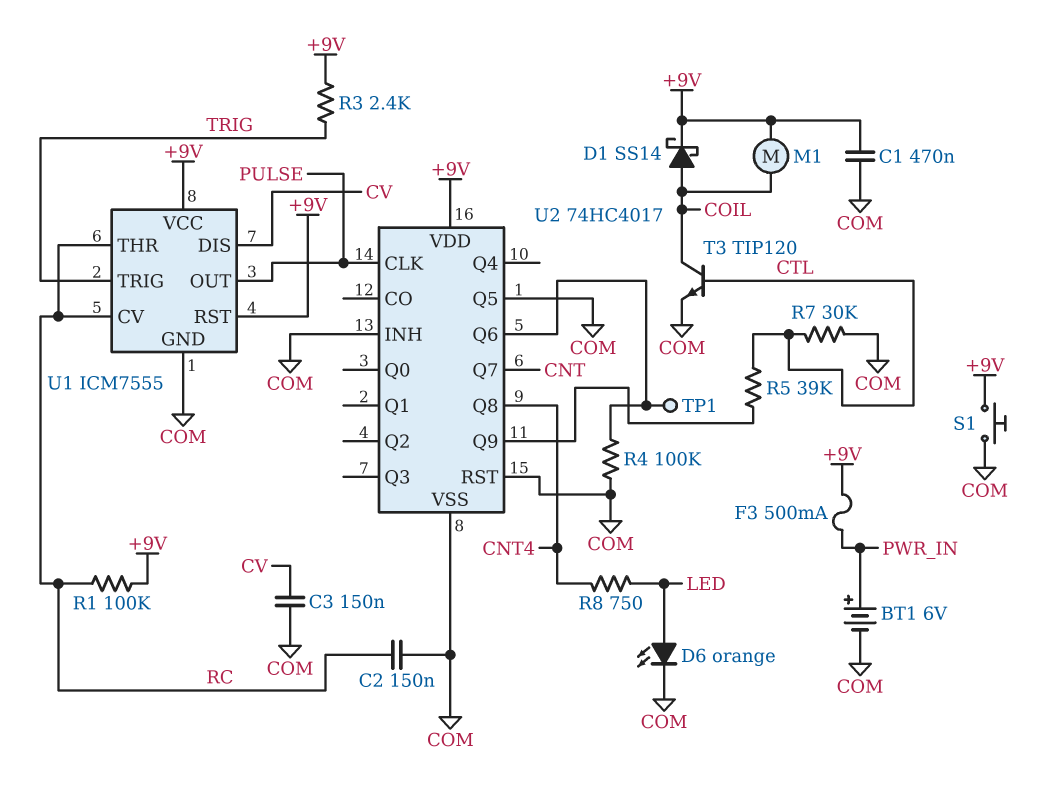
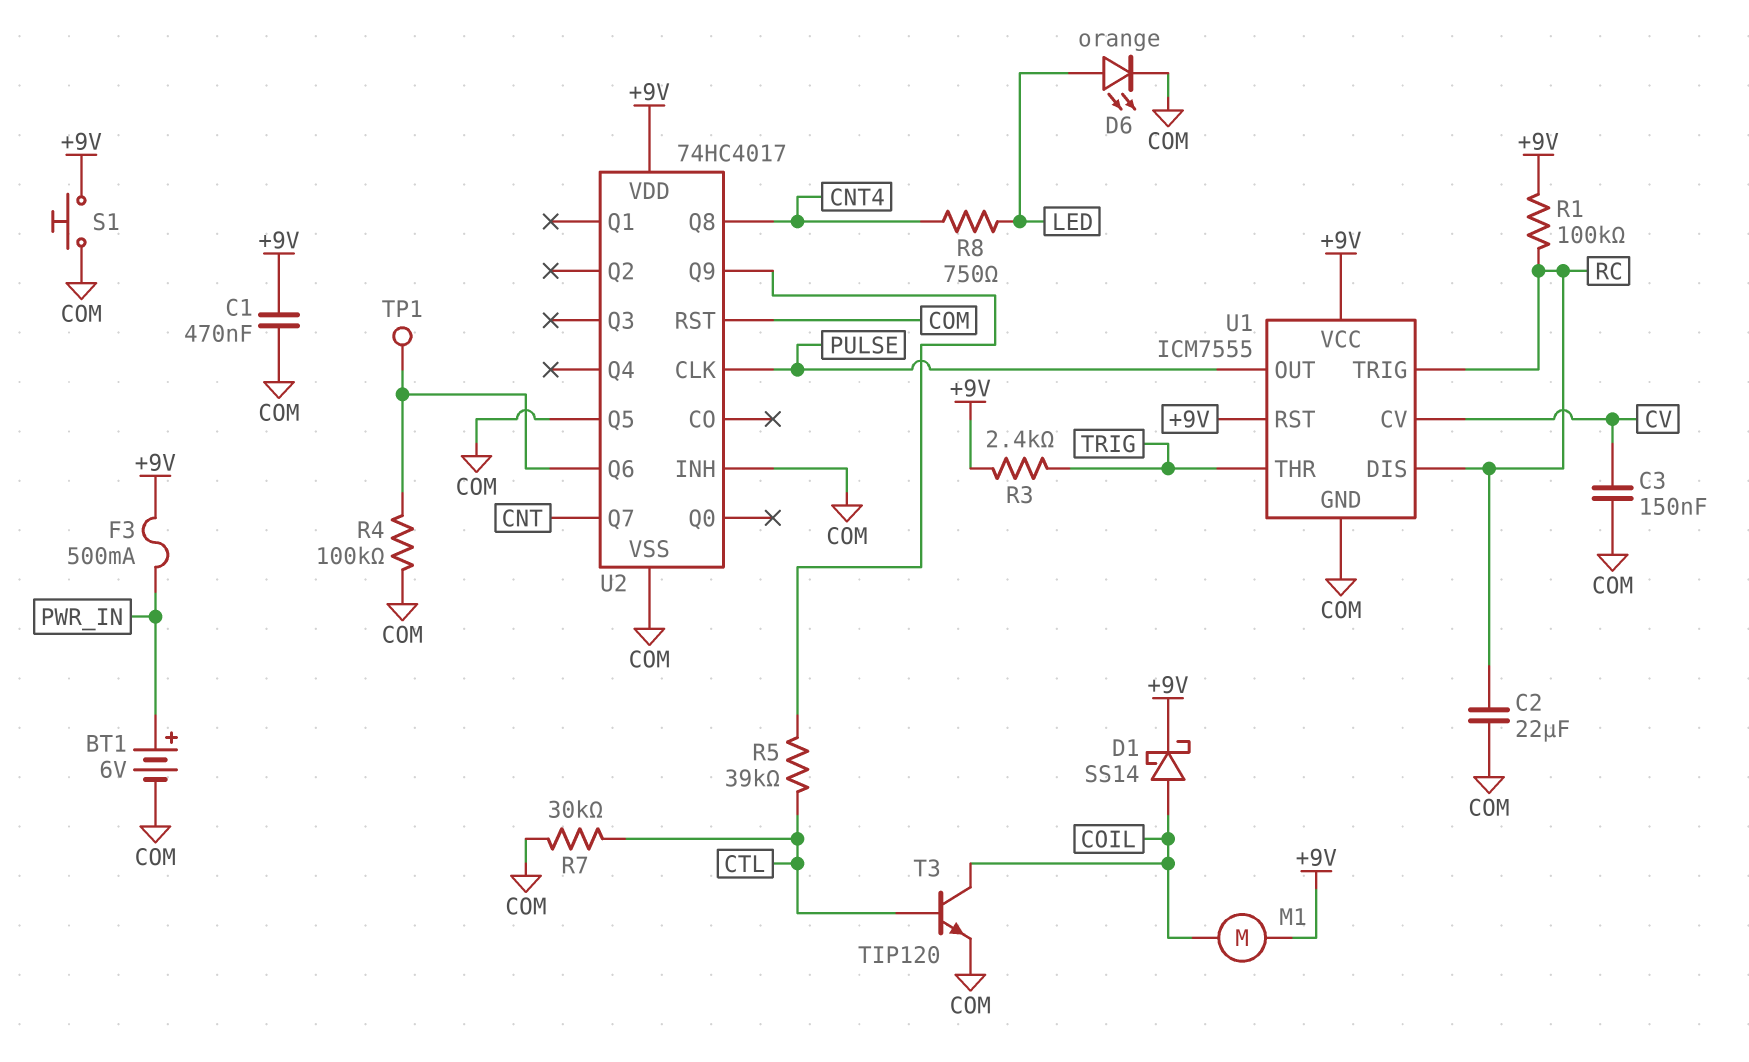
C2: 150nF (COM, RC) -> 22uF (COM, RC)
U1 pin CV: RC -> CV
U1 pin DIS: CV -> RC
U1 pin THR: RC -> TRIG
U1 pin TRIG: TRIG -> RC

